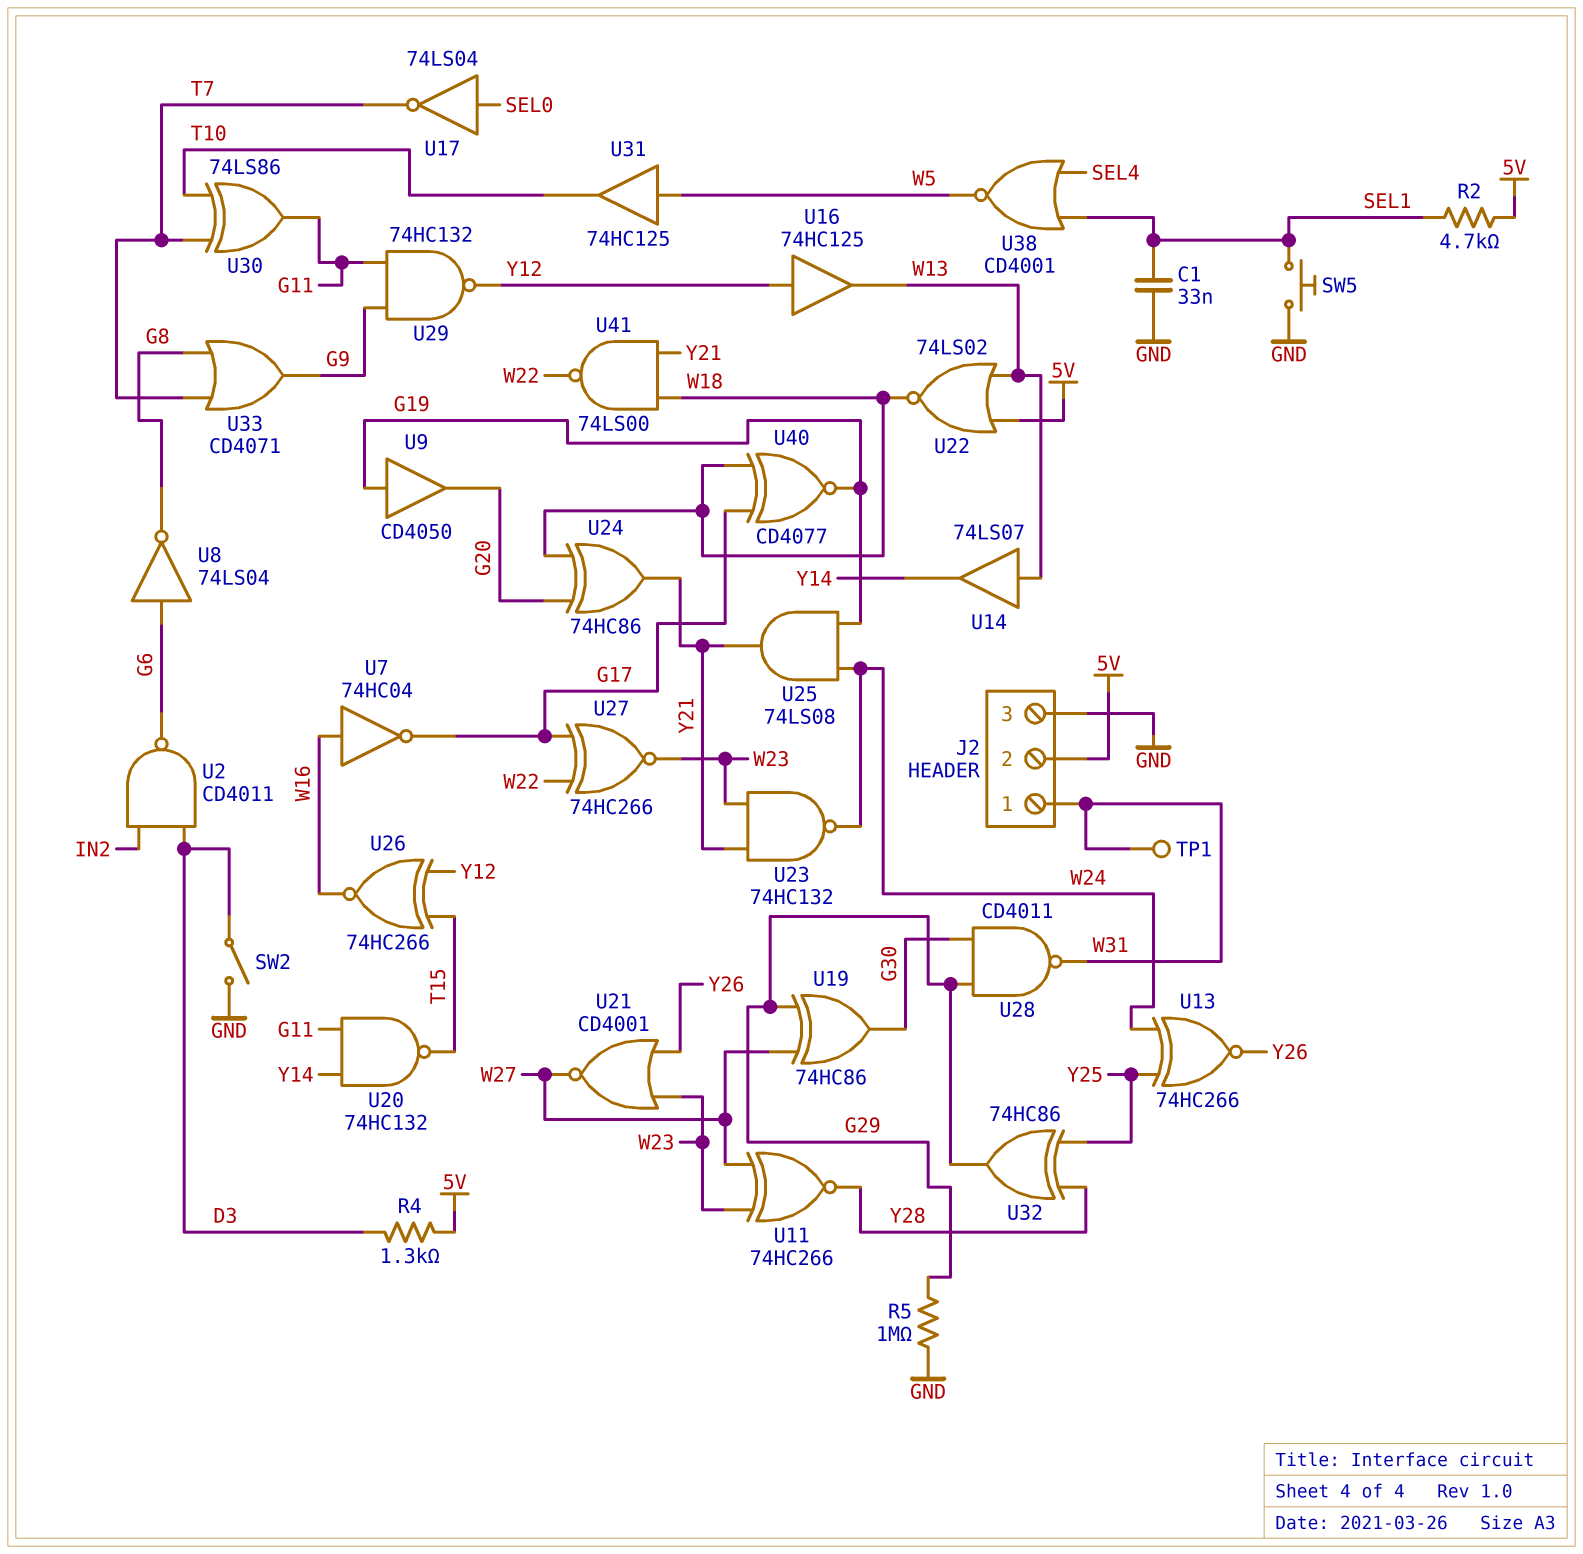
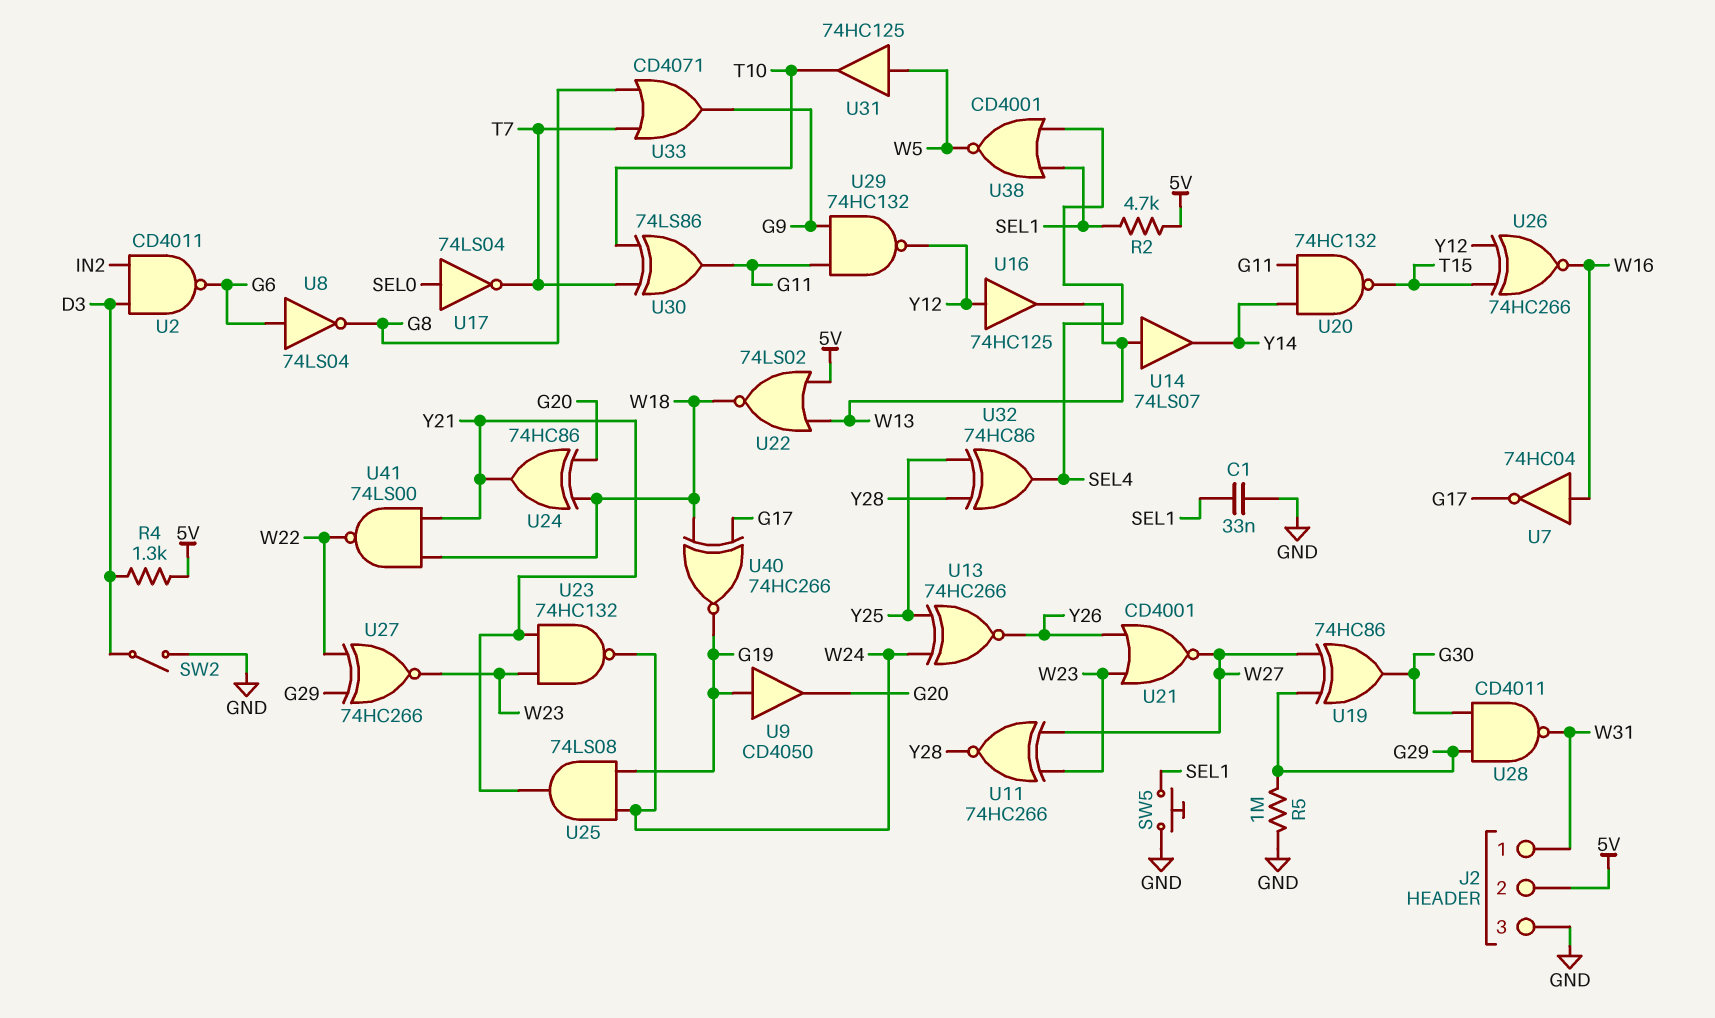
TP1: test point (W31) -> none
U27: XNOR 74HC266 (in G17, in W22, out W23) -> XNOR 74HC266 (in G29, in W22, out W23)
U32: XOR 74HC86 (in Y25, in Y28, out G29) -> XOR 74HC86 (in Y25, in Y28, out SEL4)
U40: XNOR CD4077 (in G17, in W18, out G19) -> XNOR 74HC266 (in G17, in W18, out G19)

